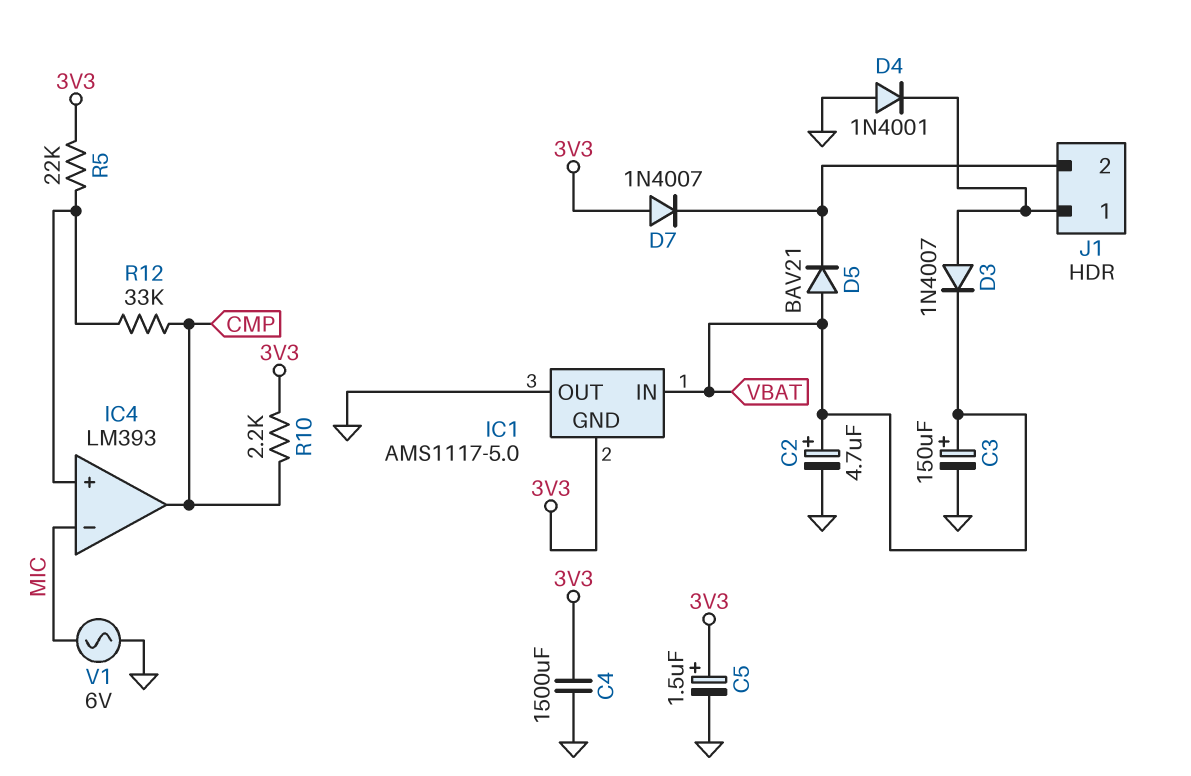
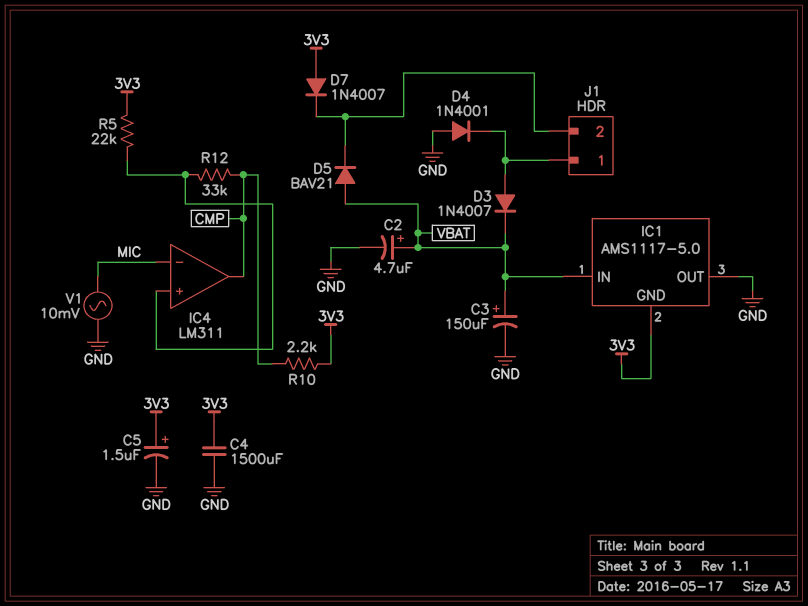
IC4: LM393 -> LM311
V1: AC 6V (GND, MIC) -> AC 10mV (GND, MIC)

